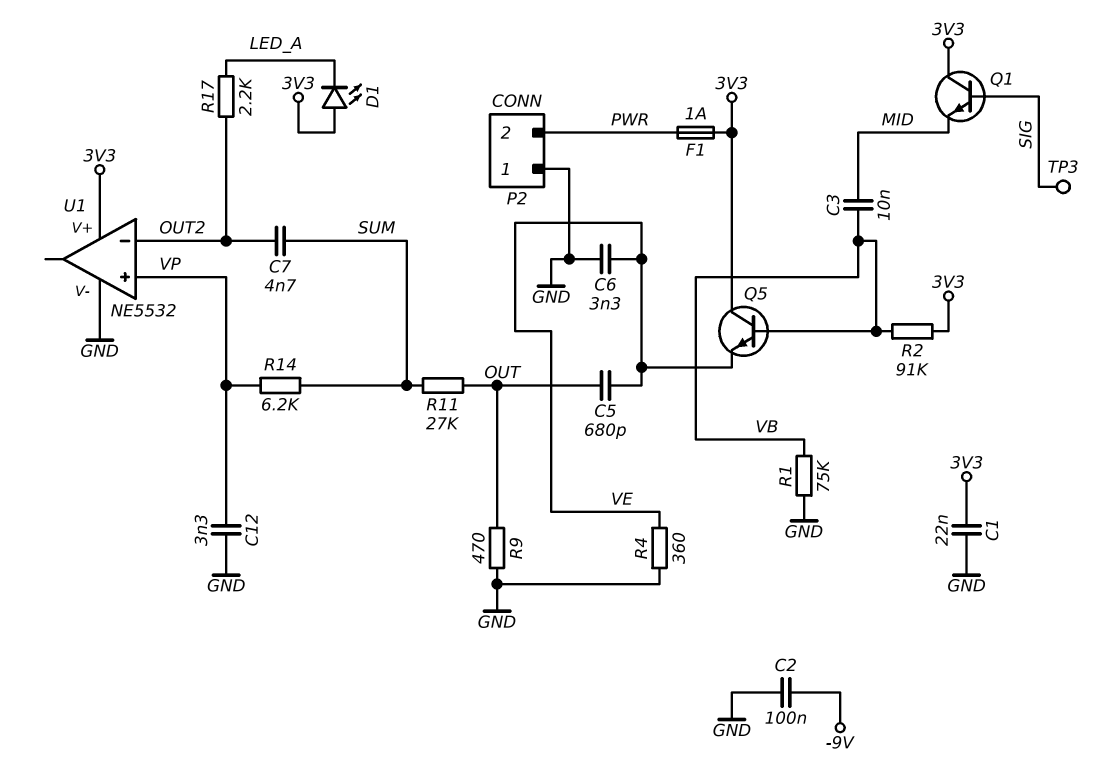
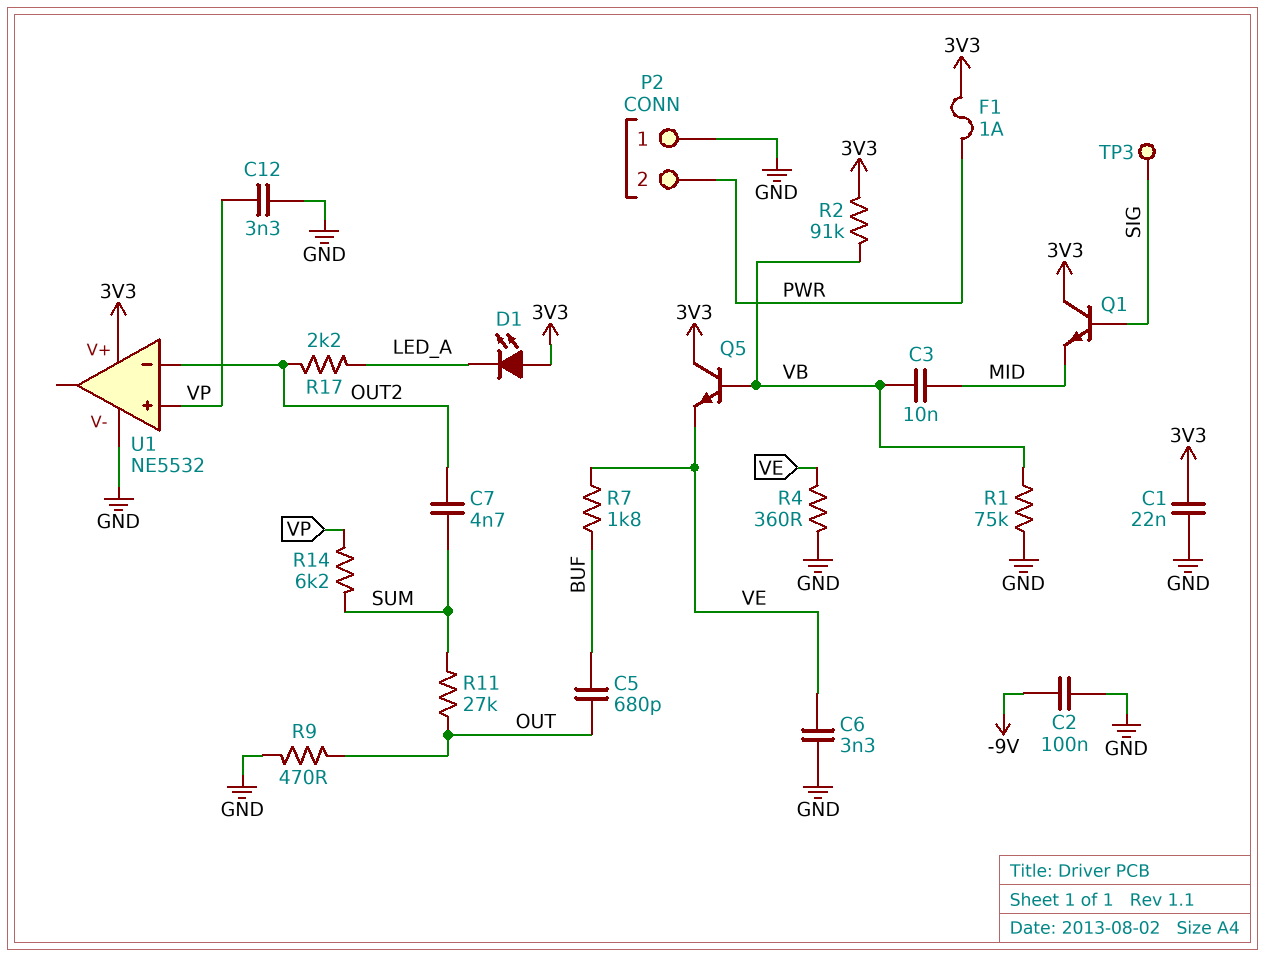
C5: 680pF (OUT, VE) -> 680pF (BUF, OUT)
R7: none -> 1.8k (BUF, VE)

